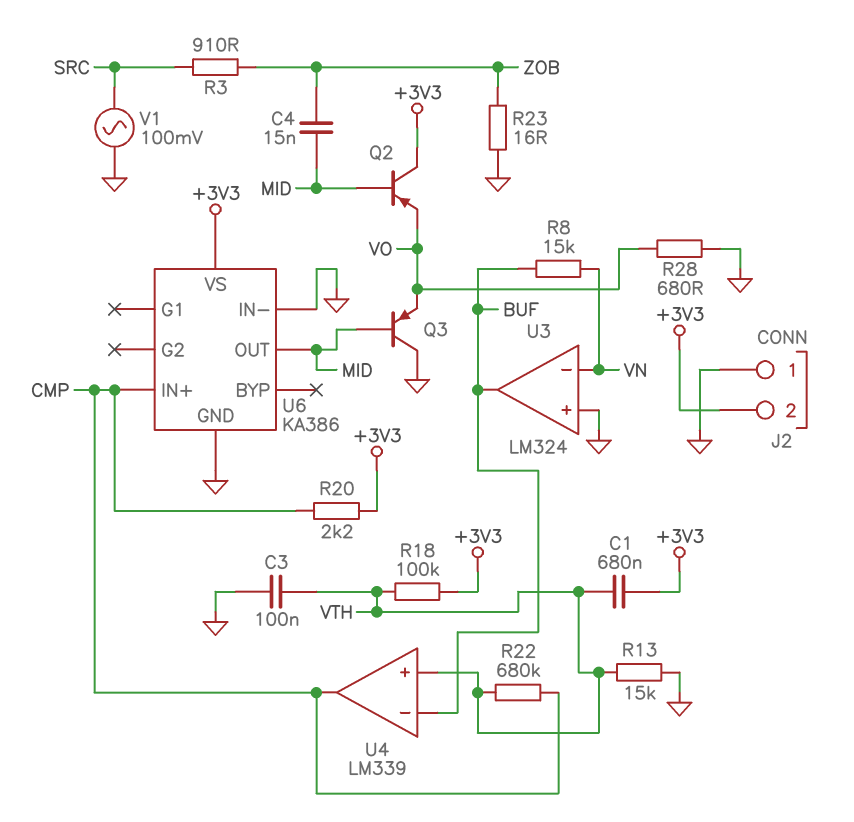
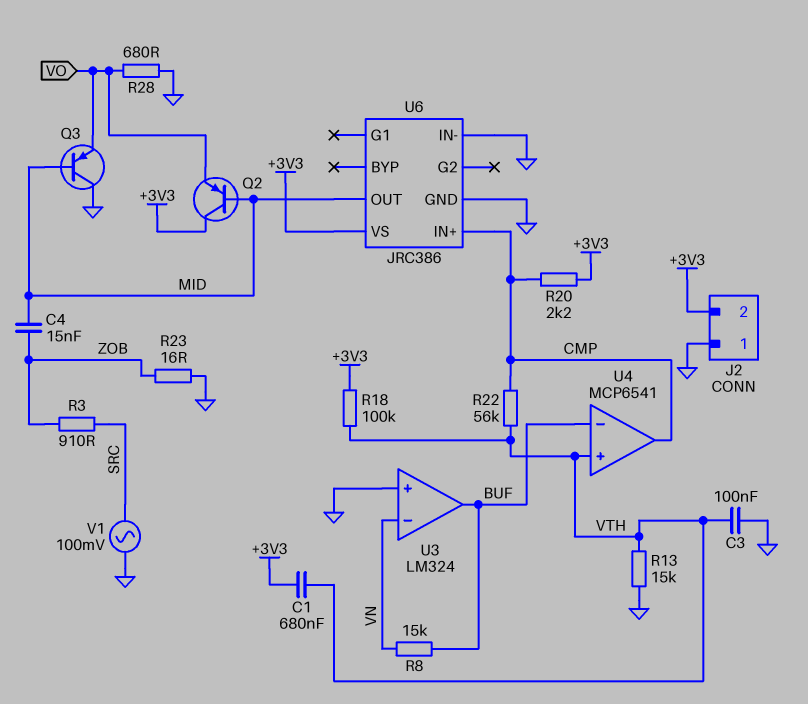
R22: 680k (CMP, VTH) -> 56k (CMP, VTH)
U4: LM339 -> MCP6541
U6: KA386 -> JRC386

